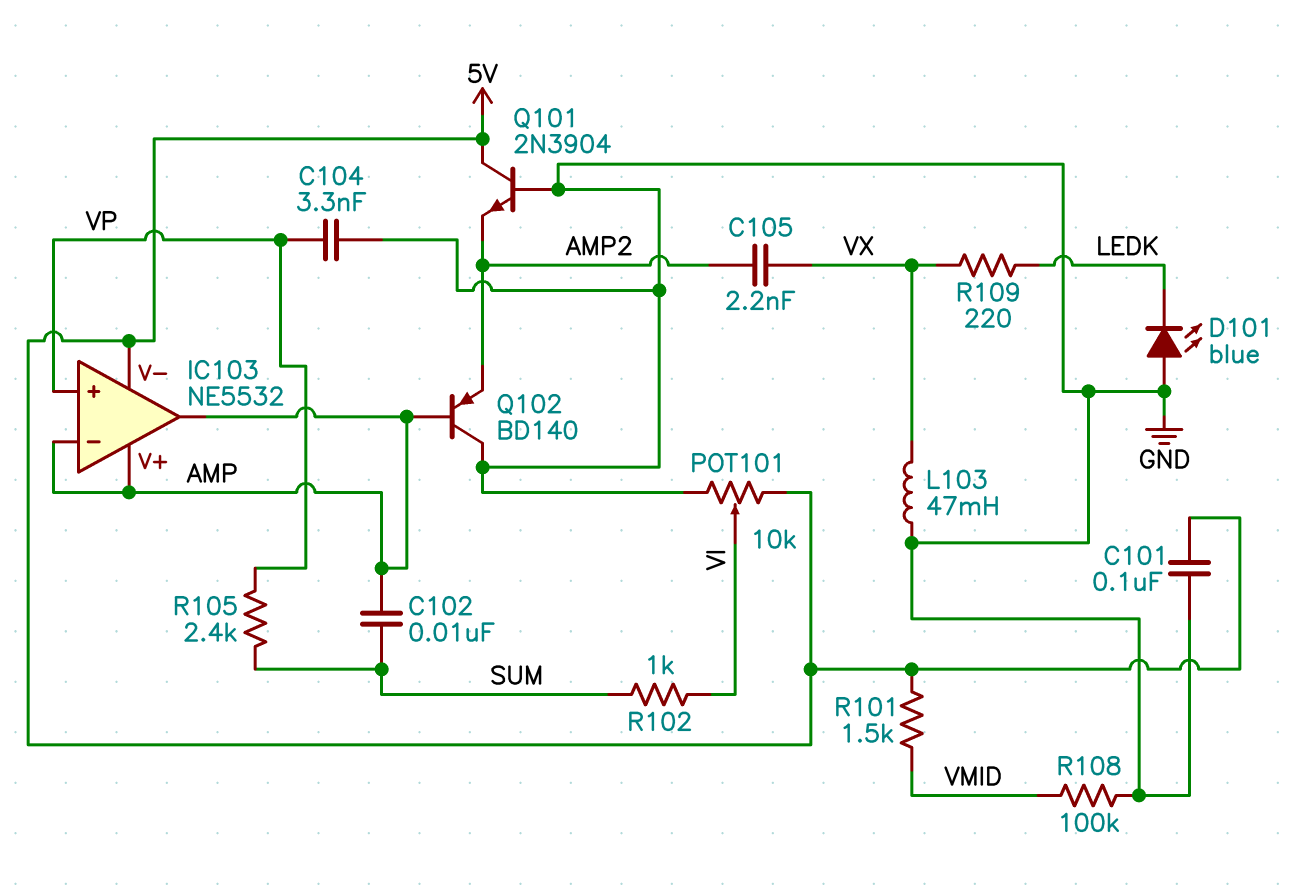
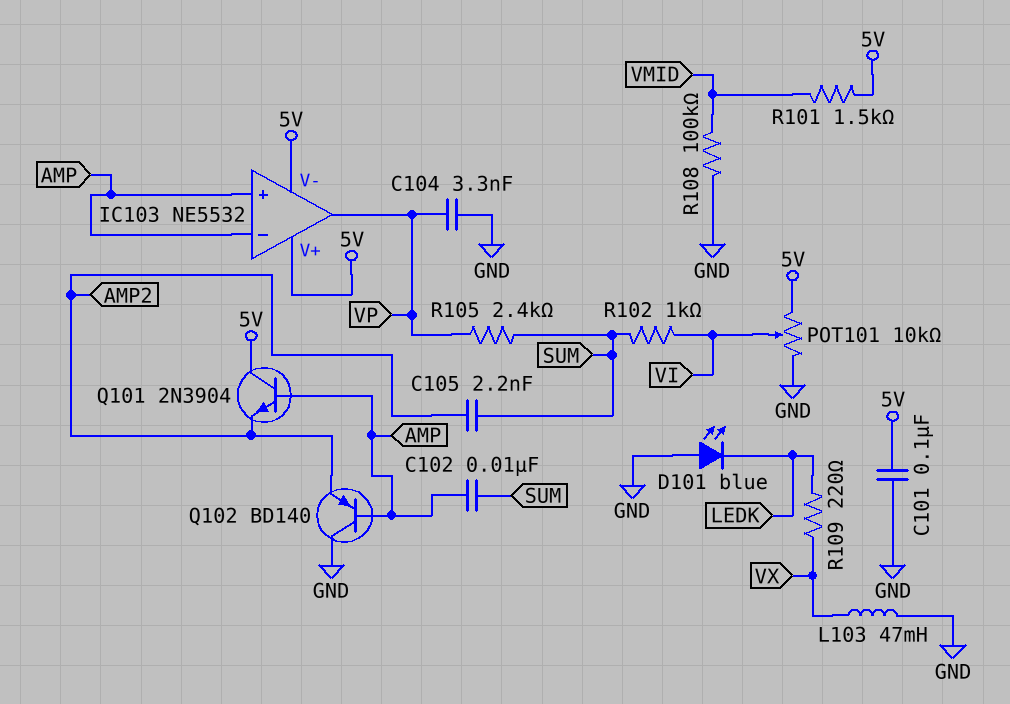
C105: 2.2nF (AMP2, VX) -> 2.2nF (AMP2, SUM)
IC103 pin V+: AMP -> 5V
IC103 pin in+: VP -> AMP
IC103 pin out: AMP -> VP
Q101: NPN 2N3904 (B GND, C 5V, E AMP2) -> NPN 2N3904 (B AMP, C 5V, E AMP2)

